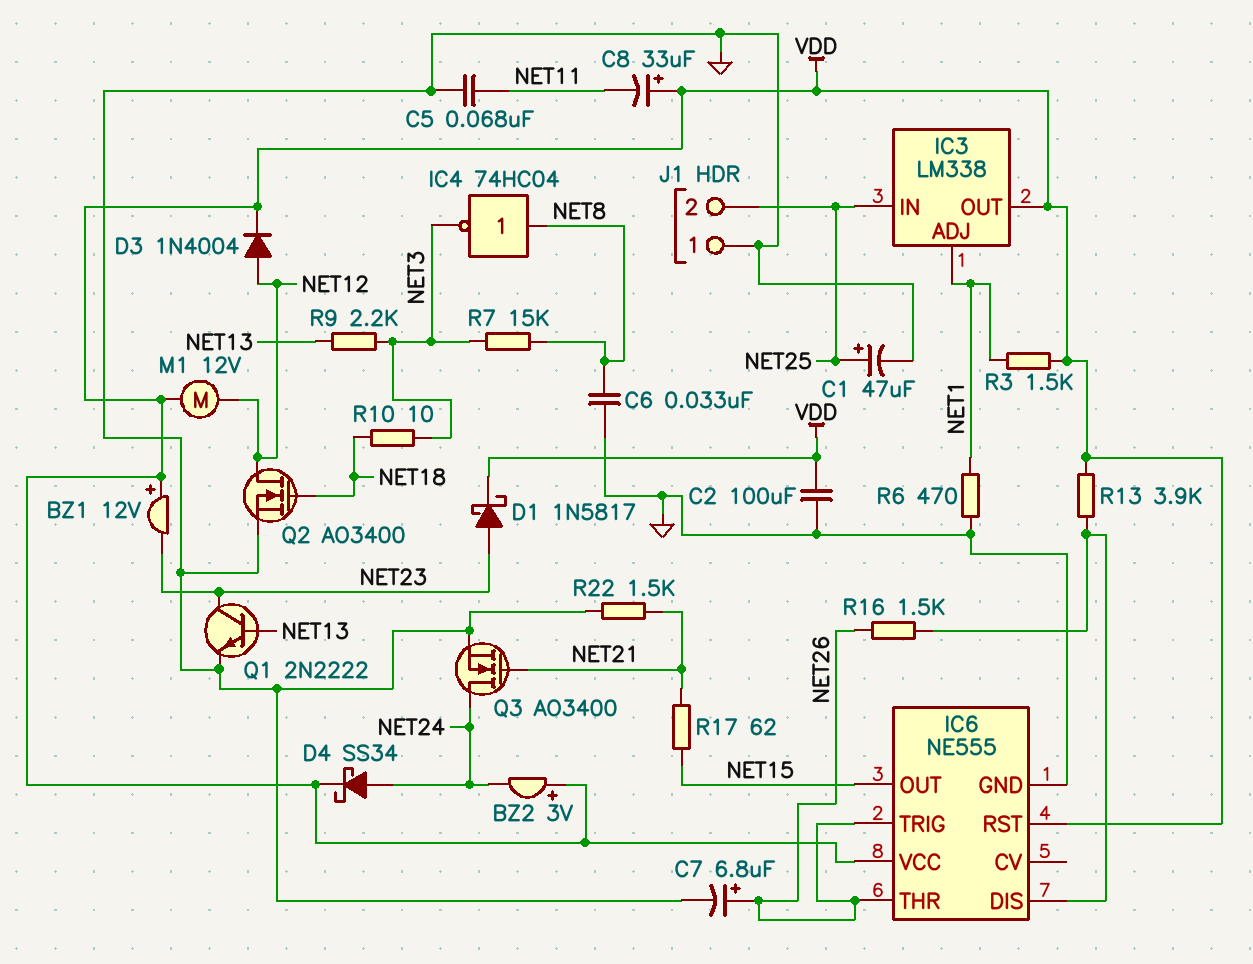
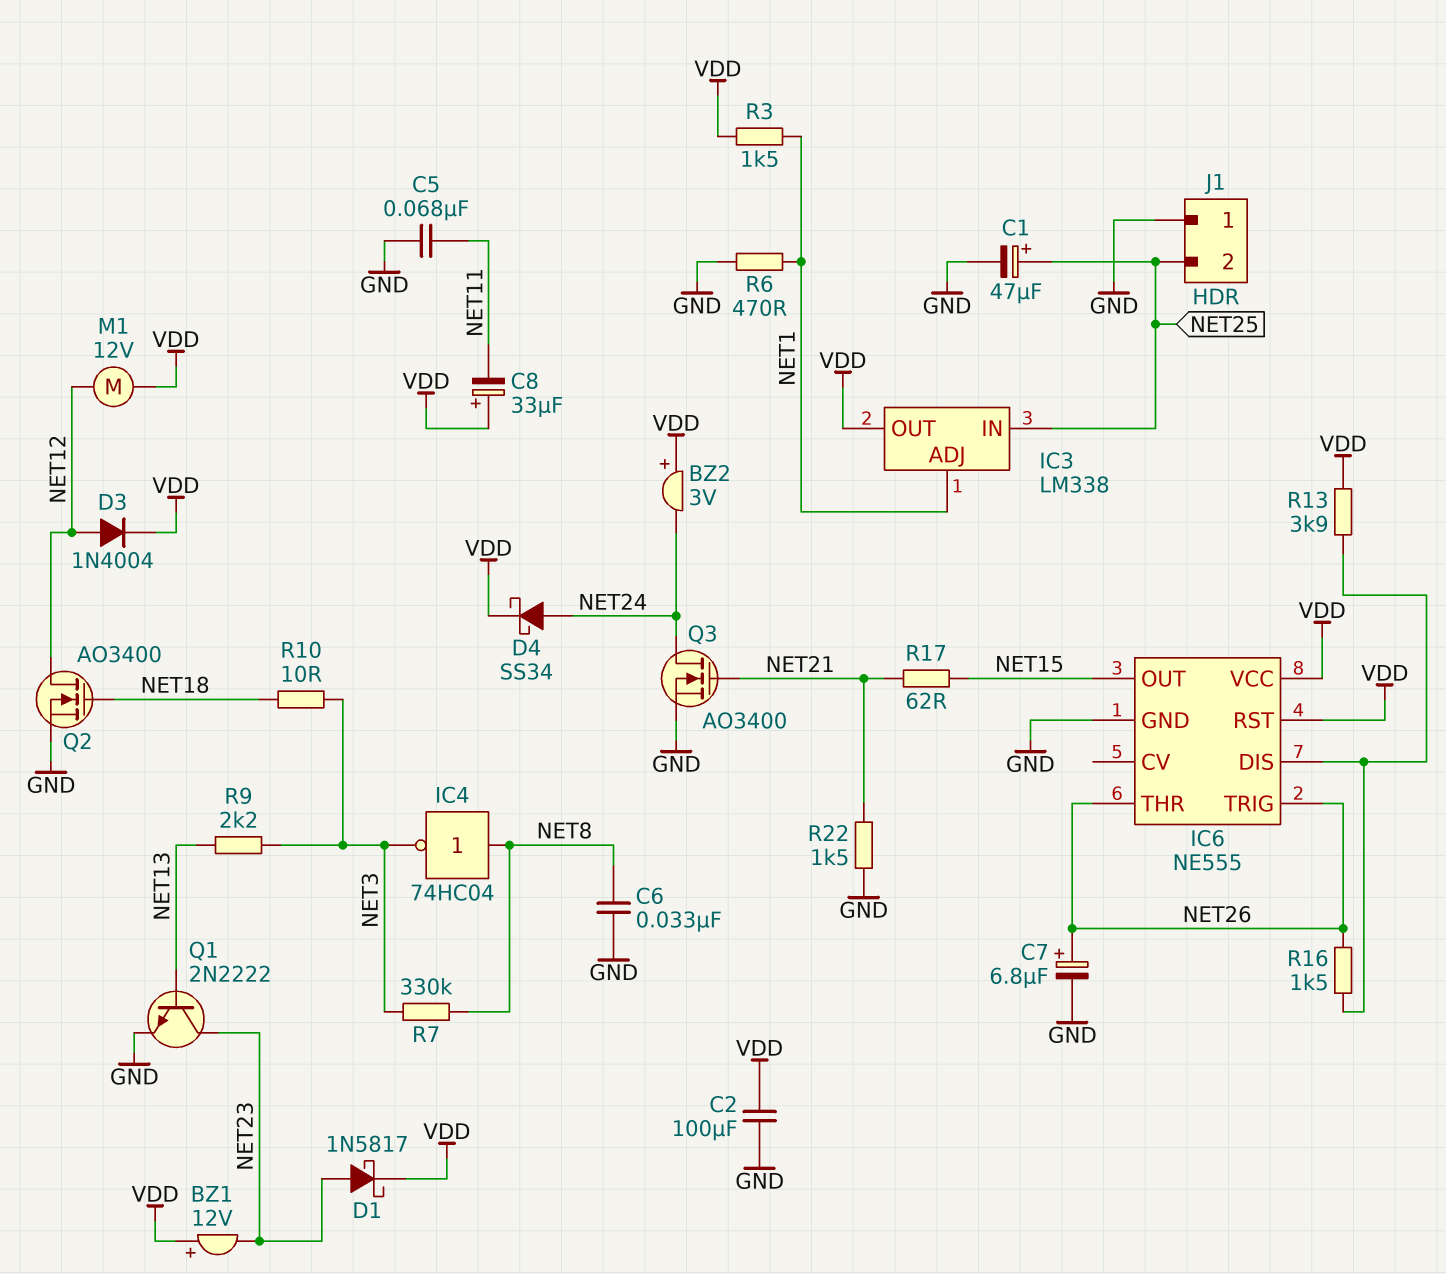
R7: 15k (NET3, NET8) -> 330k (NET3, NET8)

